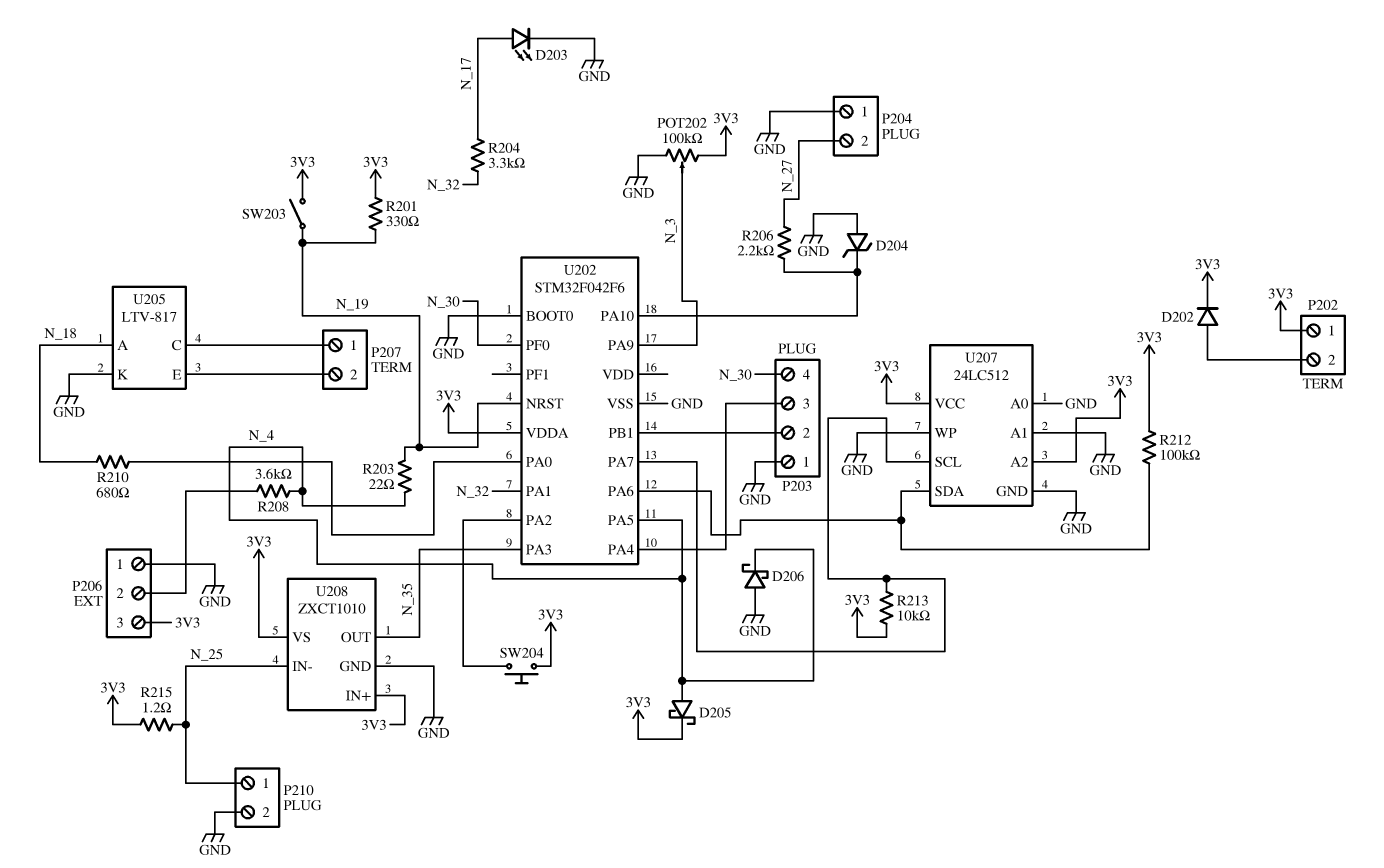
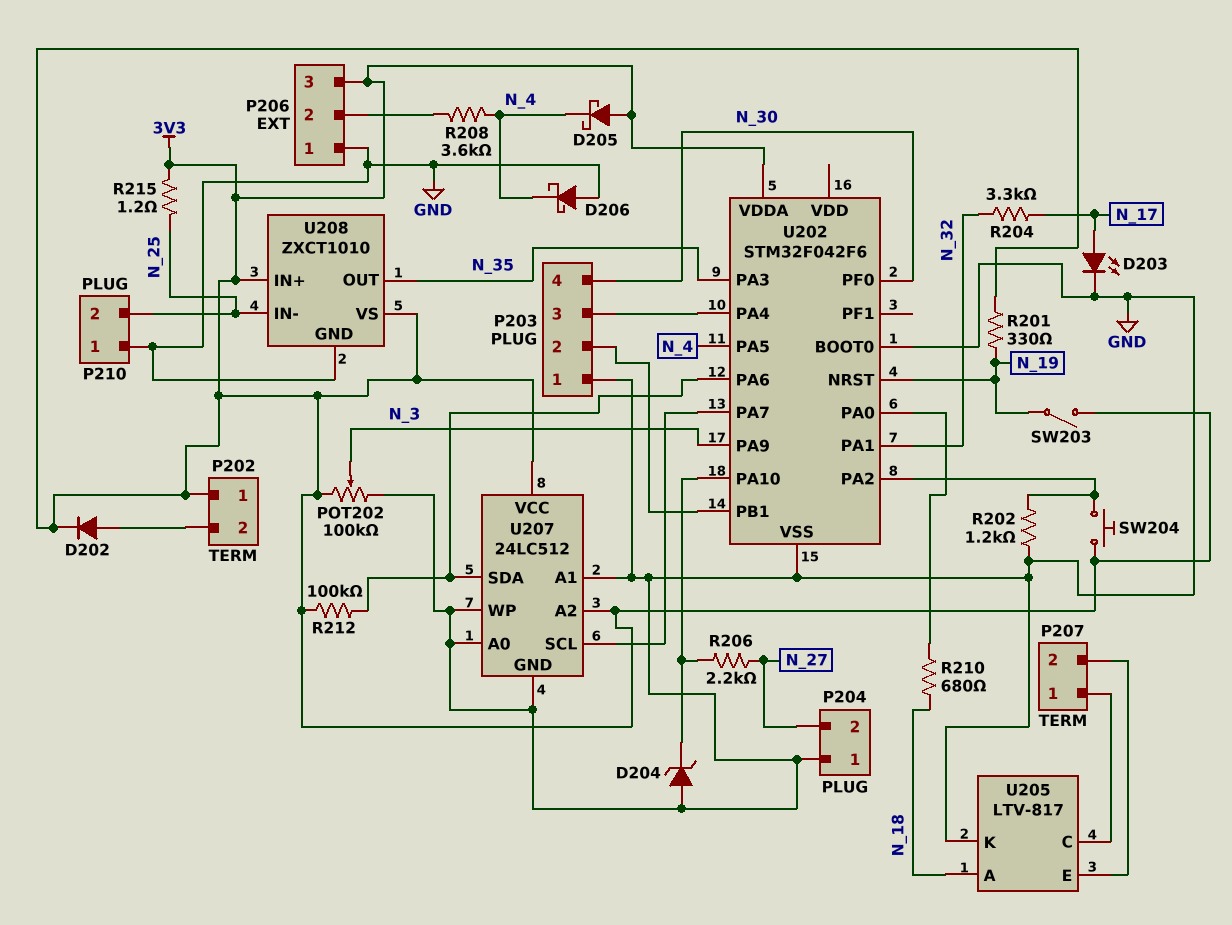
D205: schottky (A N_4, K 3V3) -> schottky (A 3V3, K N_4)
P210 pin 1: N_25 -> GND
P210 pin 2: GND -> N_25
R202: none -> 1.2k (GND, U202/PA2)
R203: 22 (N_4, N_19) -> none
R213: 10k (3V3, U202/PA7) -> none

